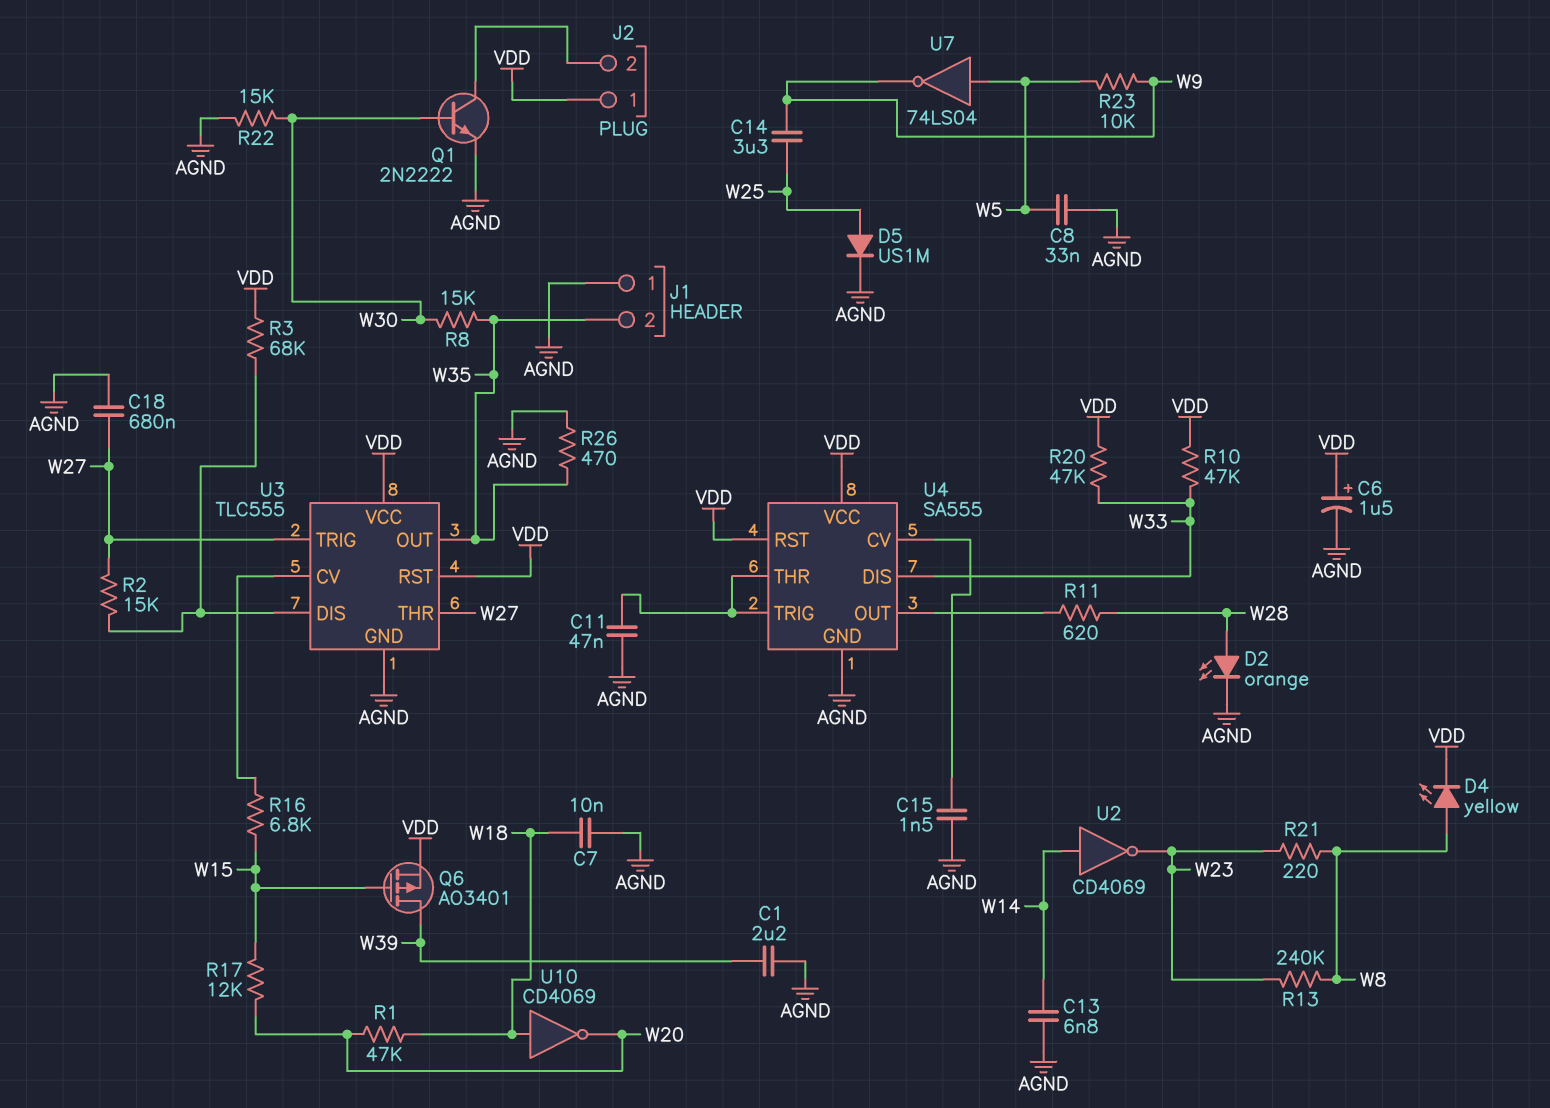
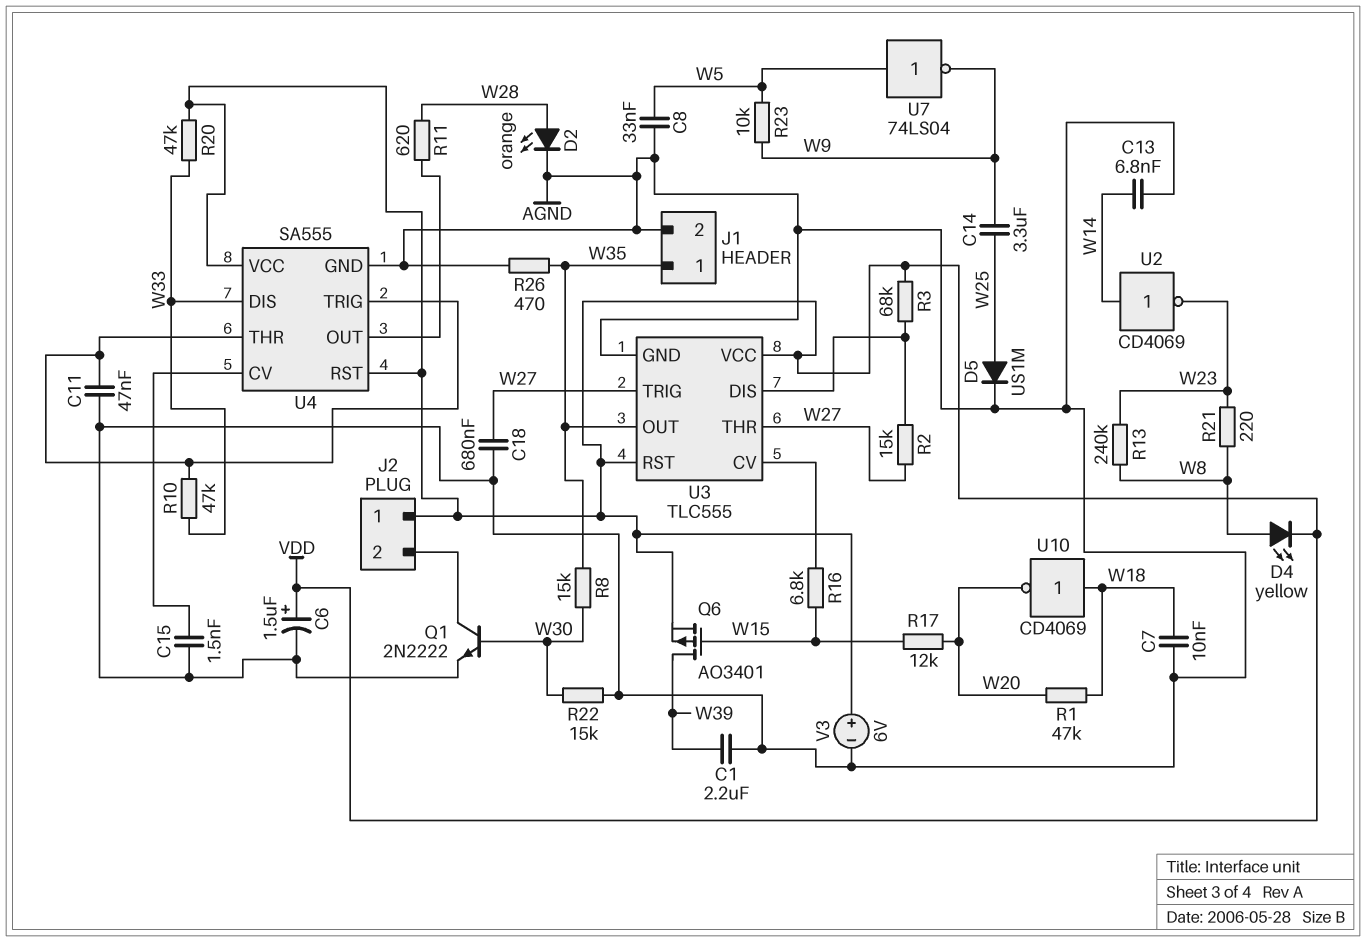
J1 pin 1: AGND -> W35
J1 pin 2: W35 -> AGND
R10: 47k (VDD, W33) -> 47k (U4/THR, W33)
V3: none -> 6V (plus VDD, minus AGND)

